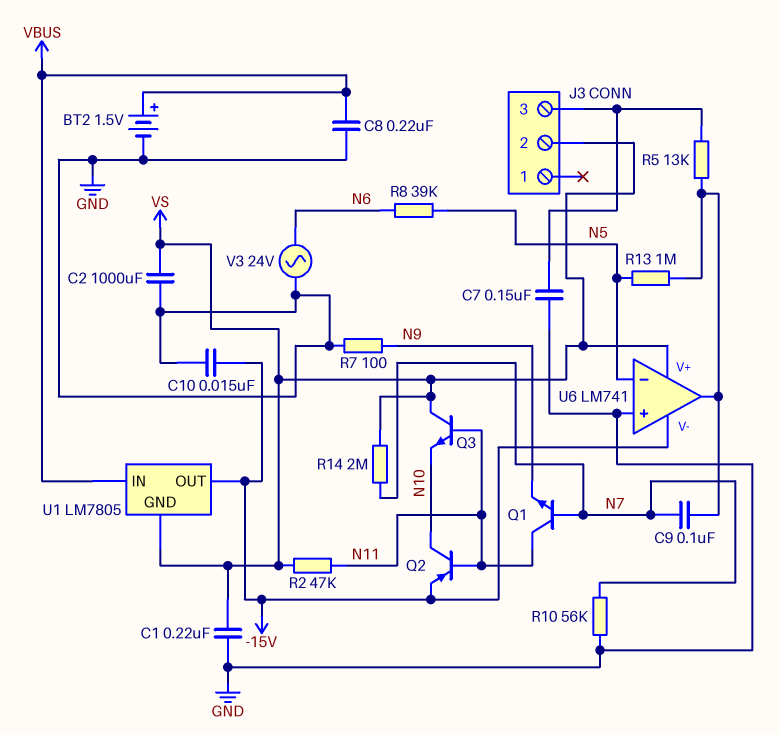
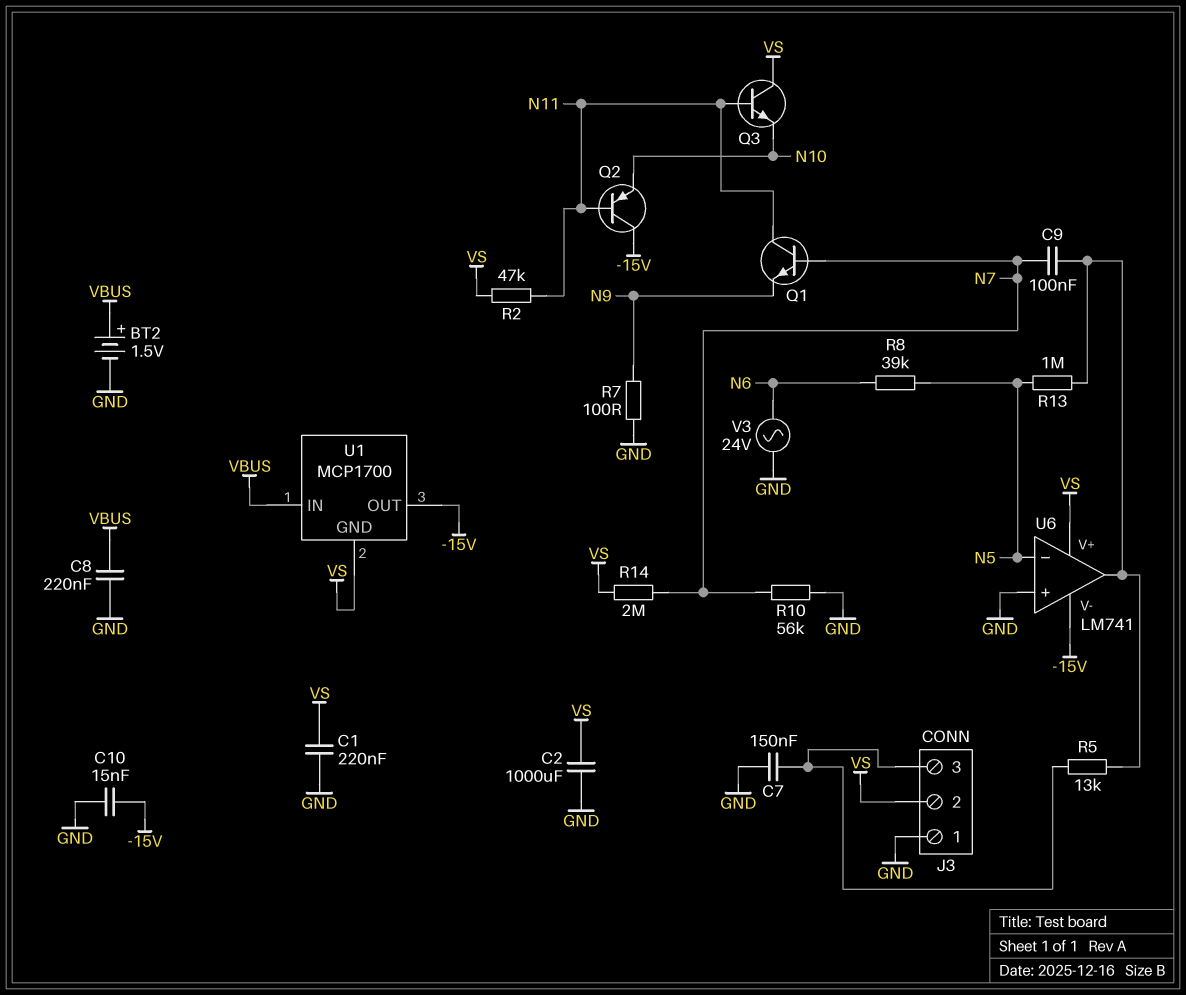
J3 pin 1: none -> GND
Q2: PNP (B N11, C N10, E -15V) -> PNP (B N11, C -15V, E N10)
U1: LM7805 -> MCP1700

